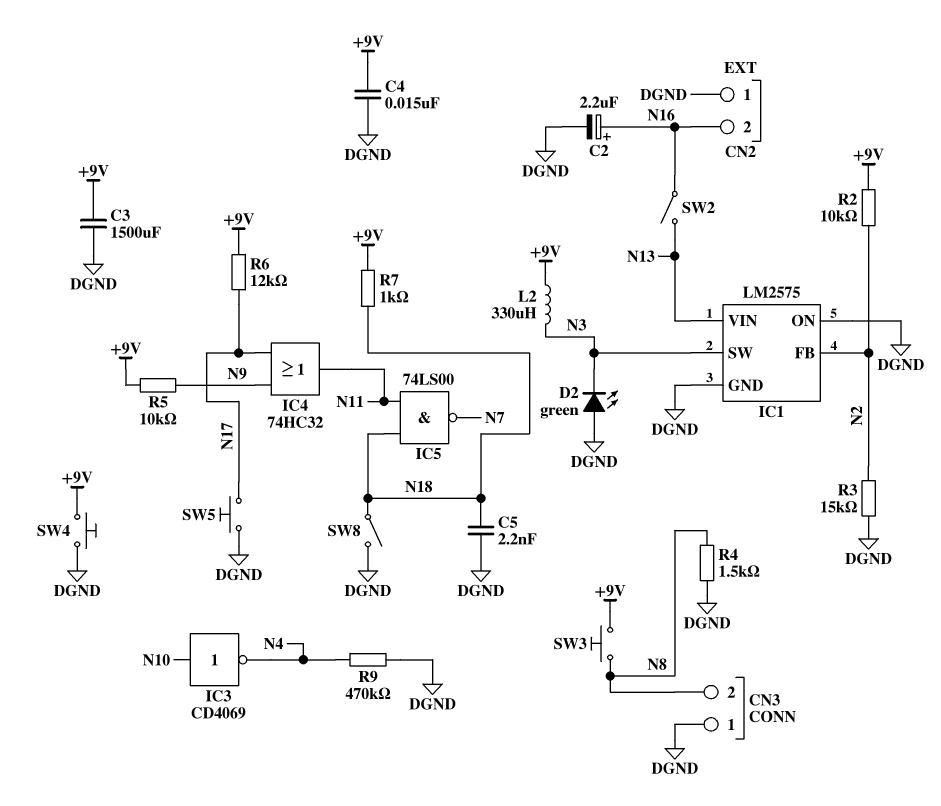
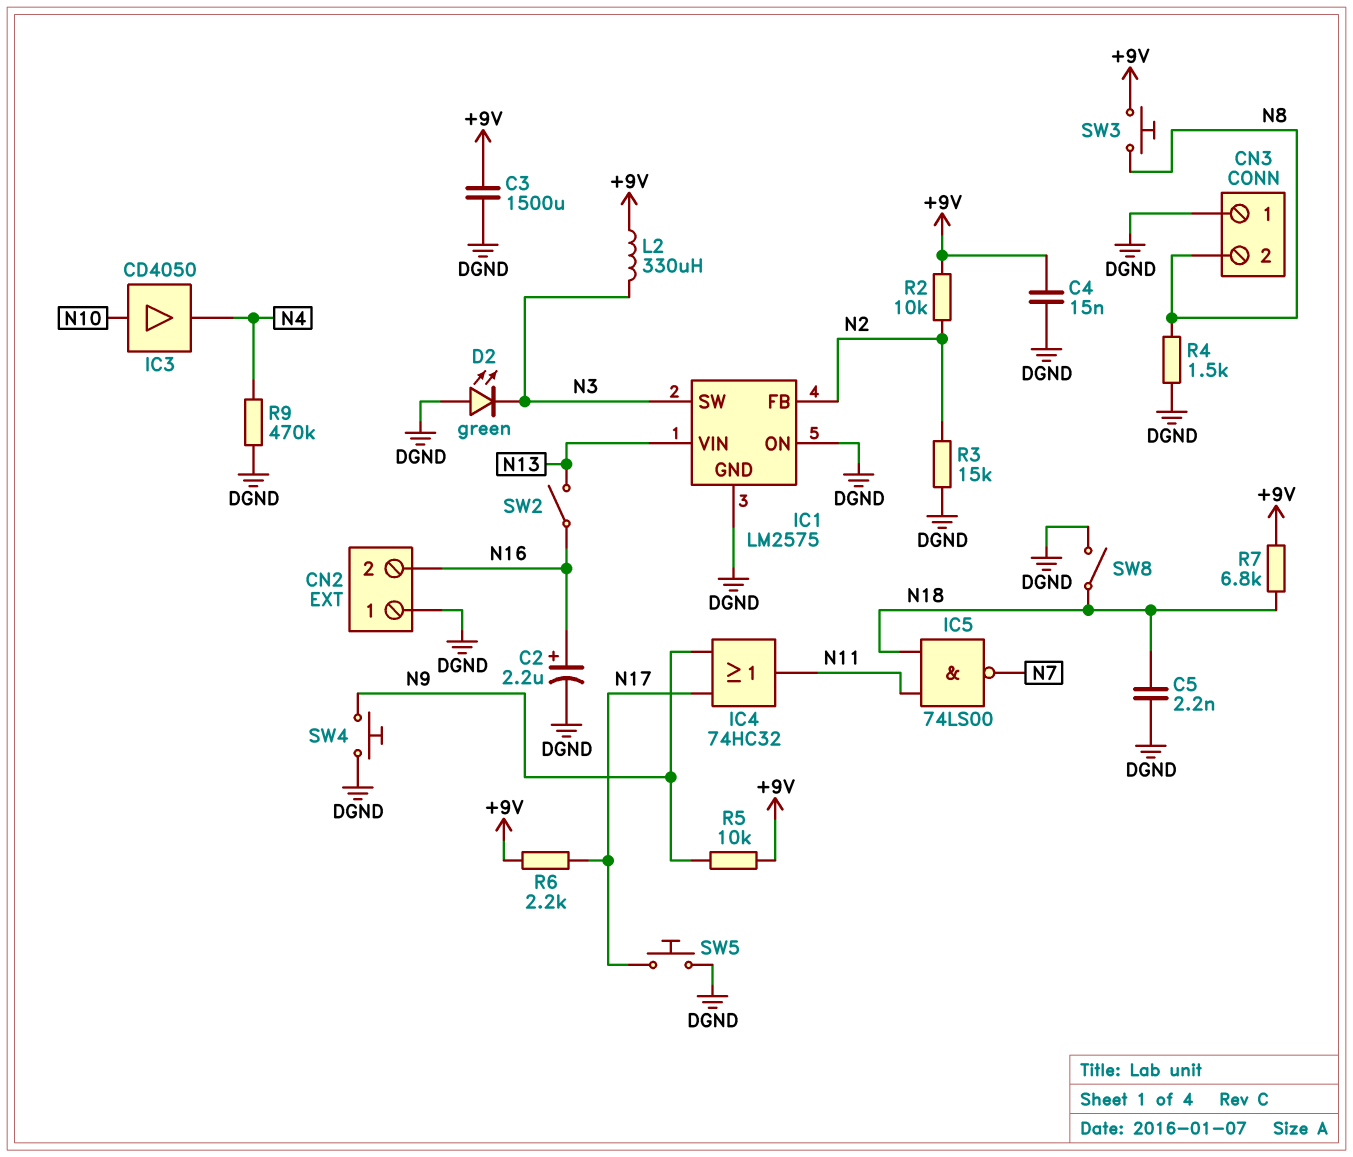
IC3: NOT CD4069 (in N10, out N4) -> buffer CD4050 (in N10, out N4)
R6: 12k (+9V, N17) -> 2.2k (+9V, N17)
R7: 1k (+9V, N18) -> 6.8k (+9V, N18)
SW4: button (+9V, DGND) -> button (DGND, N9)

